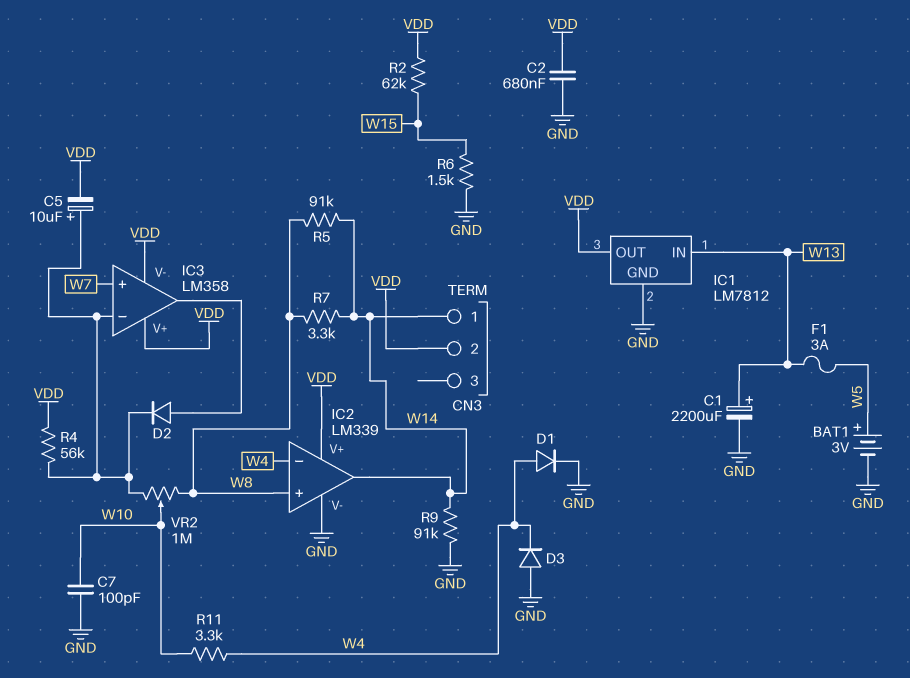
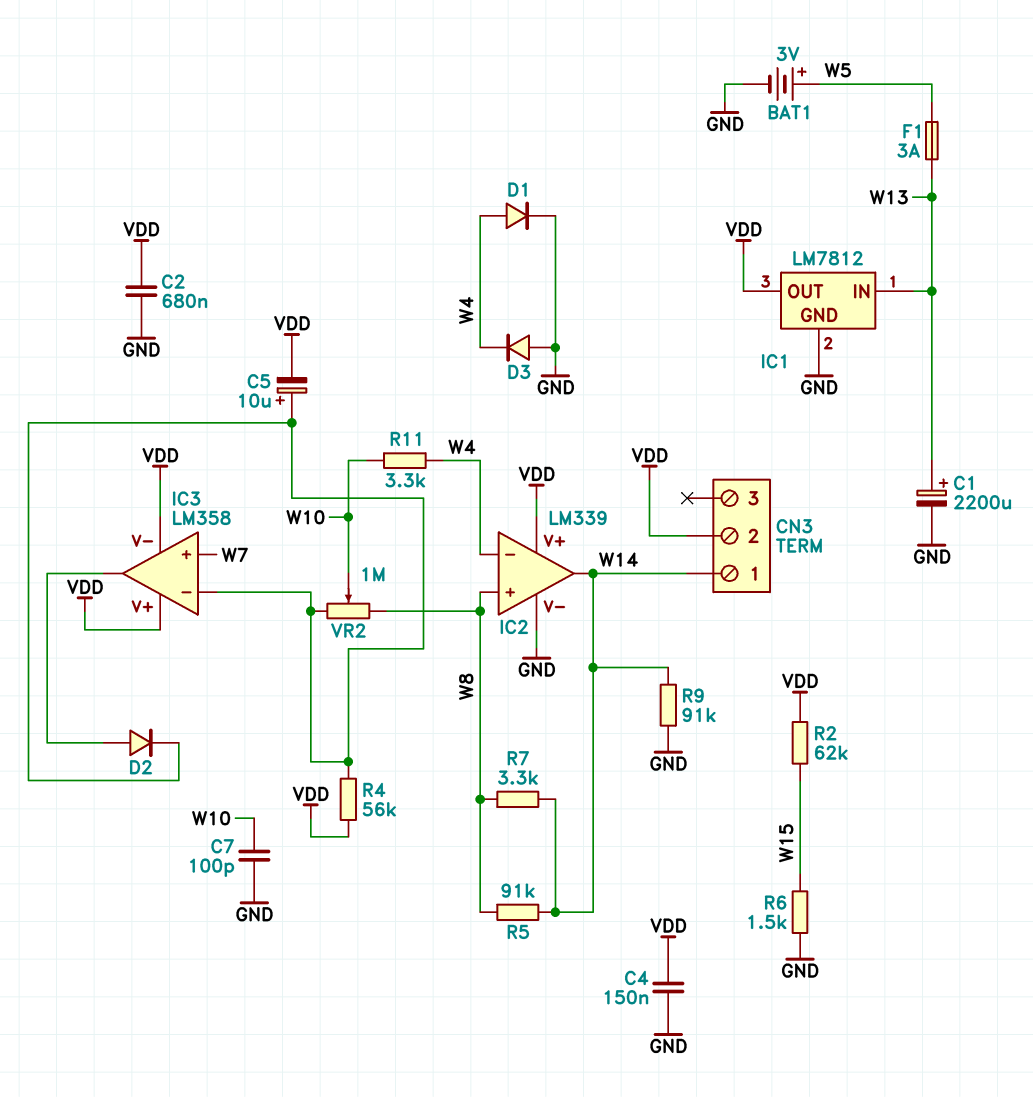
C4: none -> 150nF (GND, VDD)

